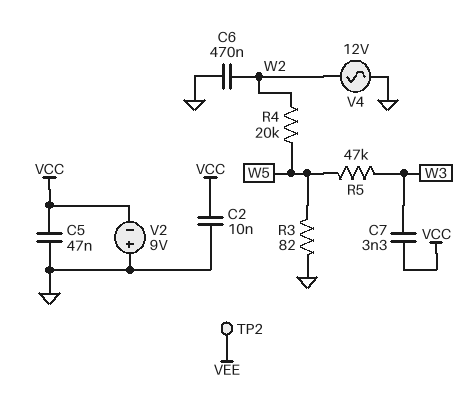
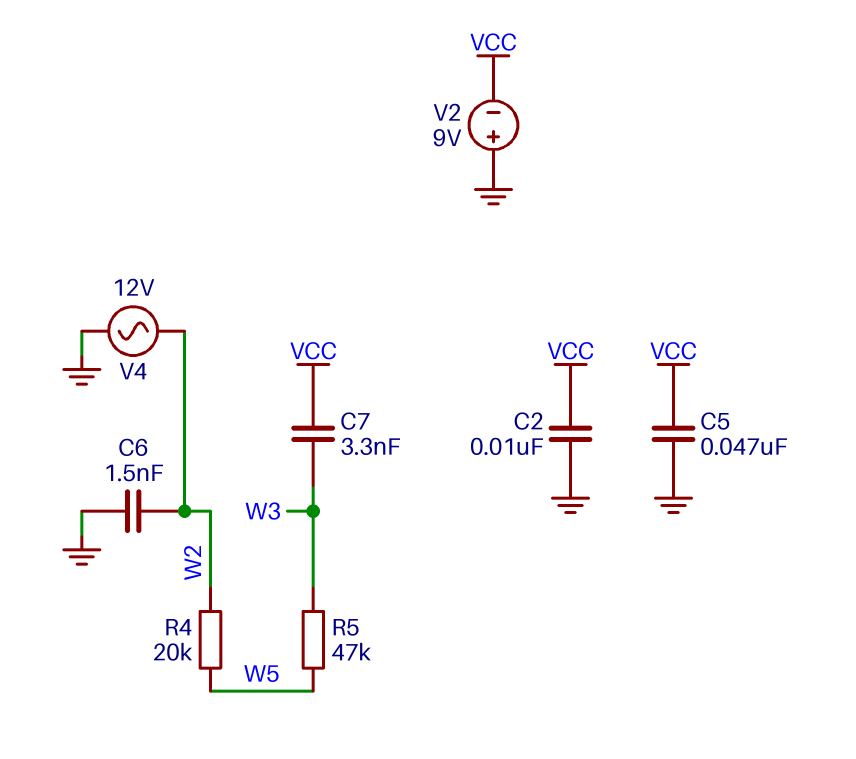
C6: 470nF (GND, W2) -> 1.5nF (GND, W2)
R3: 82 (GND, W5) -> none
TP2: test point (VEE) -> none

